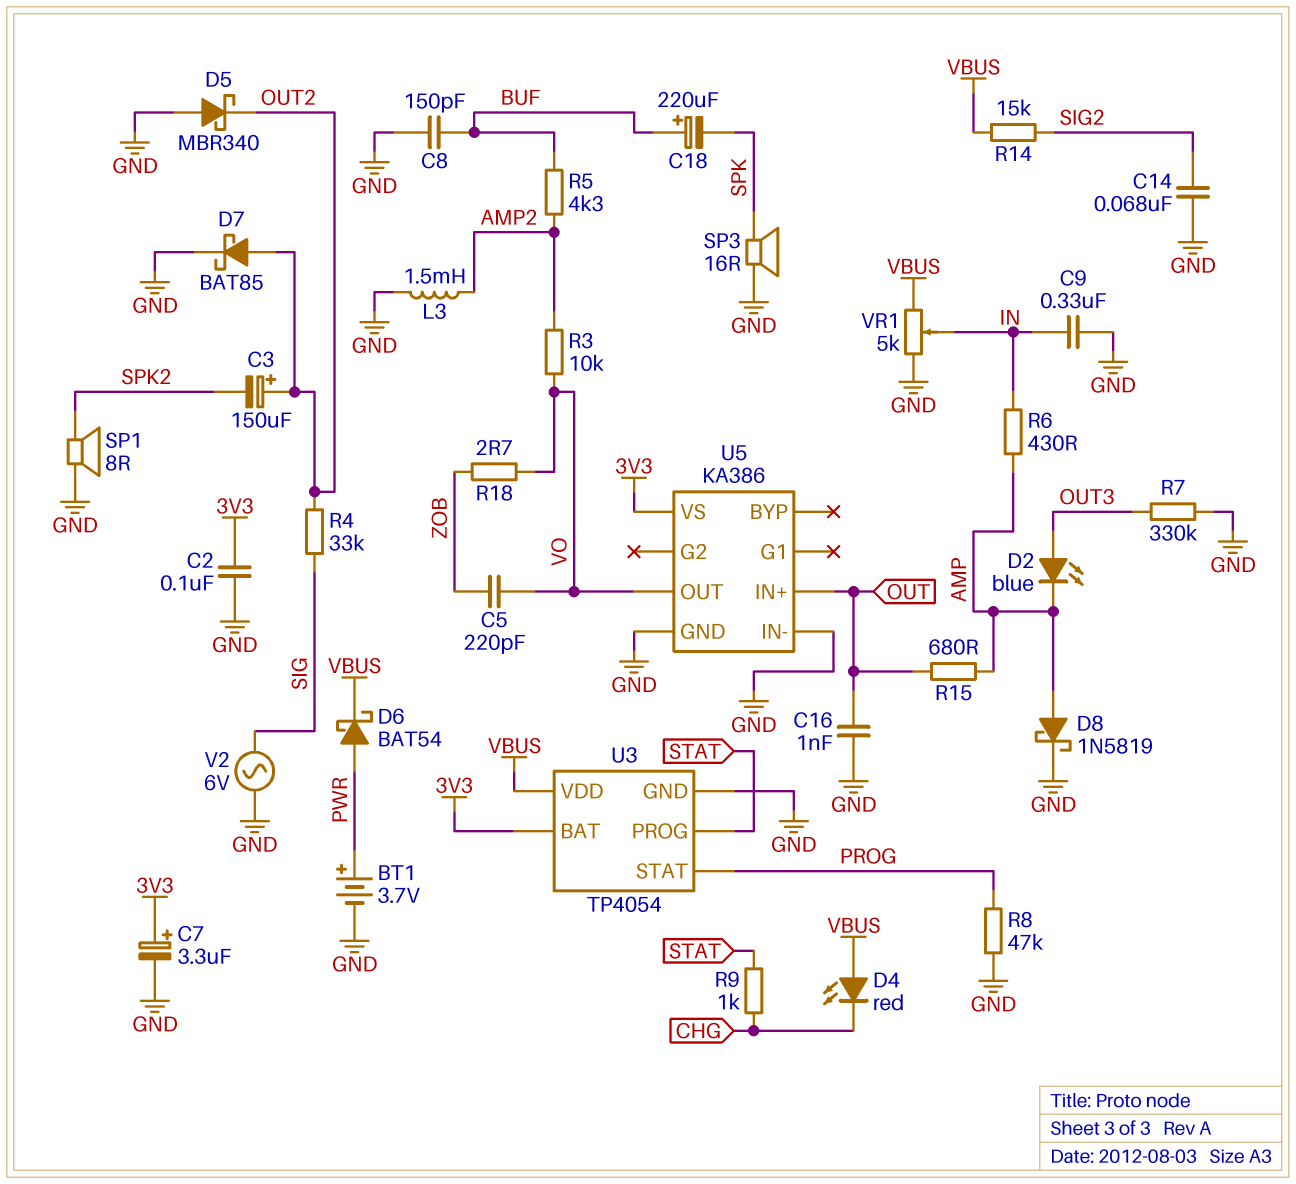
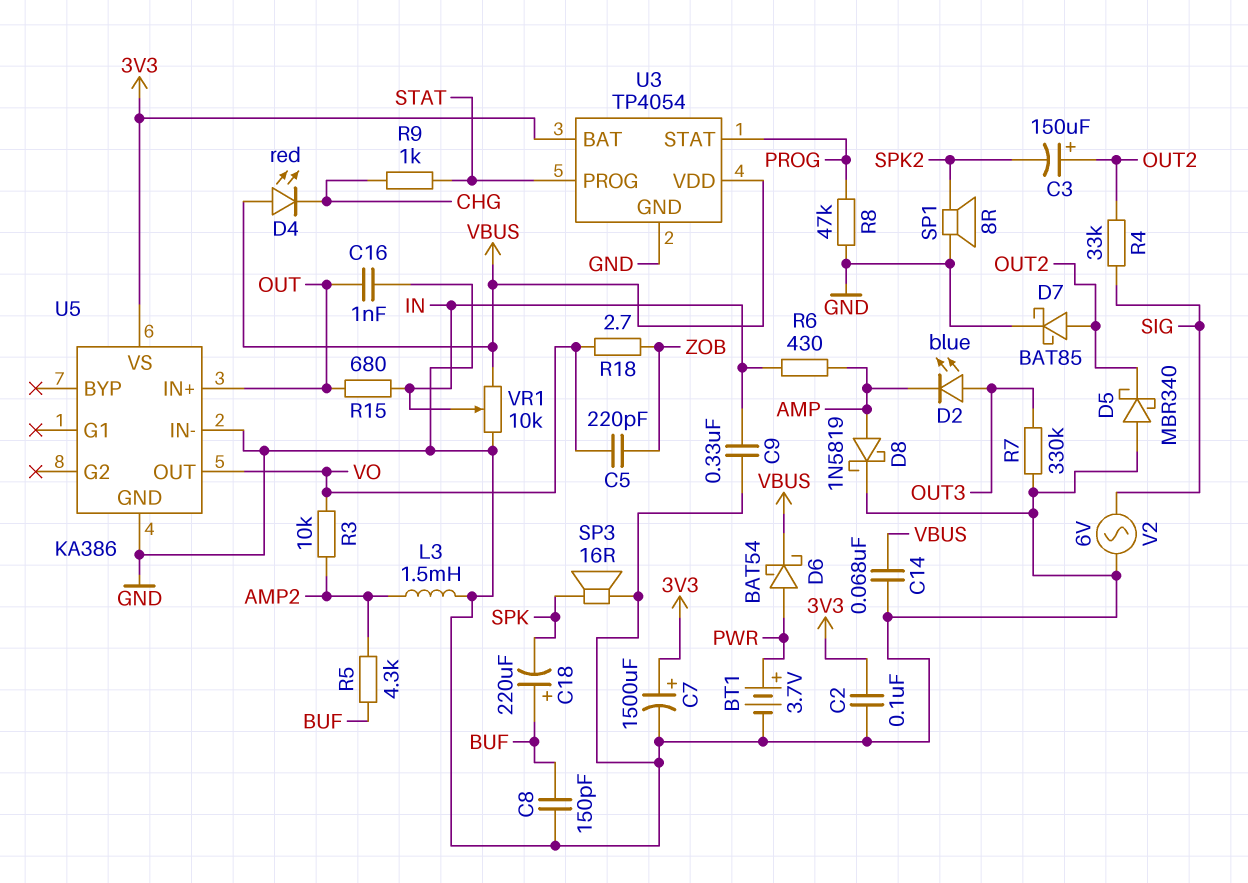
C7: 3.3uF (plus 3V3, minus GND) -> 1500uF (plus 3V3, minus GND)
C14: 68nF (GND, SIG2) -> 68nF (GND, VBUS)
R14: 15k (SIG2, VBUS) -> none
R15: 680 (AMP, OUT) -> 680 (IN, OUT)
VR1: 5k (GND, VBUS, wiper IN) -> 10k (GND, VBUS, wiper IN)

